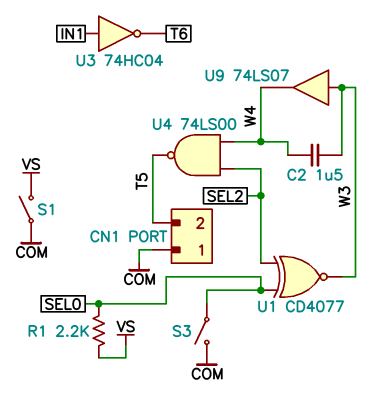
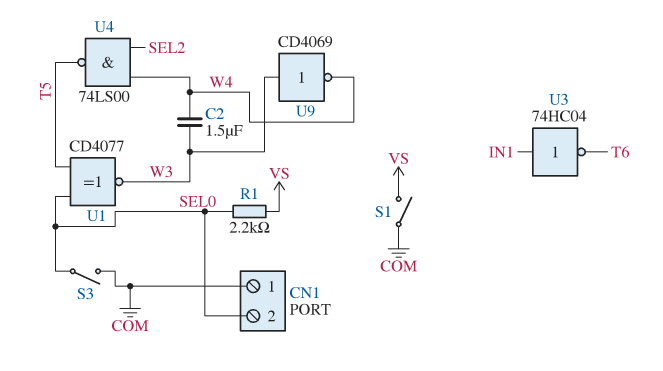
CN1 pin 2: T5 -> SEL0
U1: XNOR CD4077 (in SEL0, in SEL2, out W3) -> XNOR CD4077 (in SEL0, in T5, out W3)
U9: buffer 74LS07 (in W3, out W4) -> NOT CD4069 (in W3, out W4)

